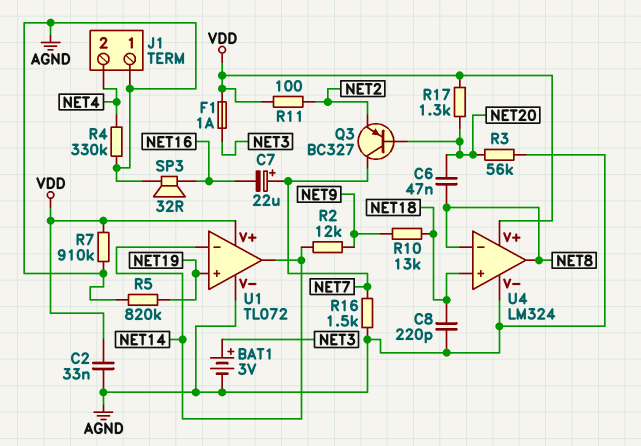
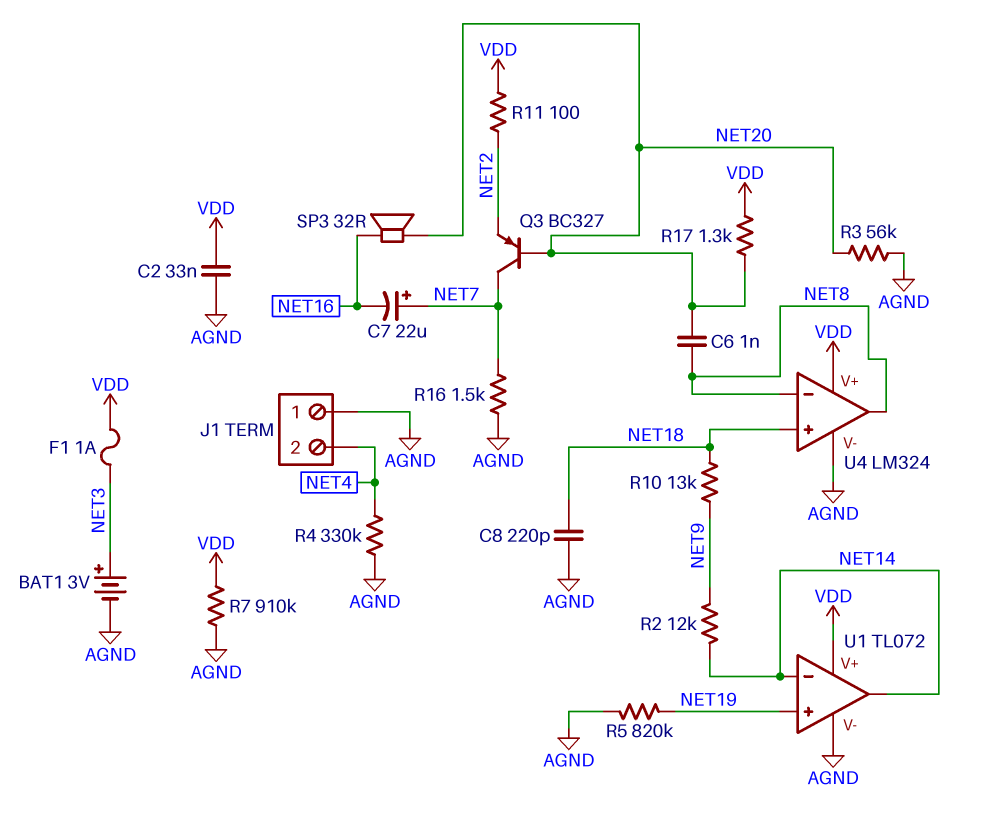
C6: 47nF (NET8, NET20) -> 1nF (NET8, NET20)
SP3: speaker 32R (AGND, NET16) -> speaker 32R (NET16, NET20)

